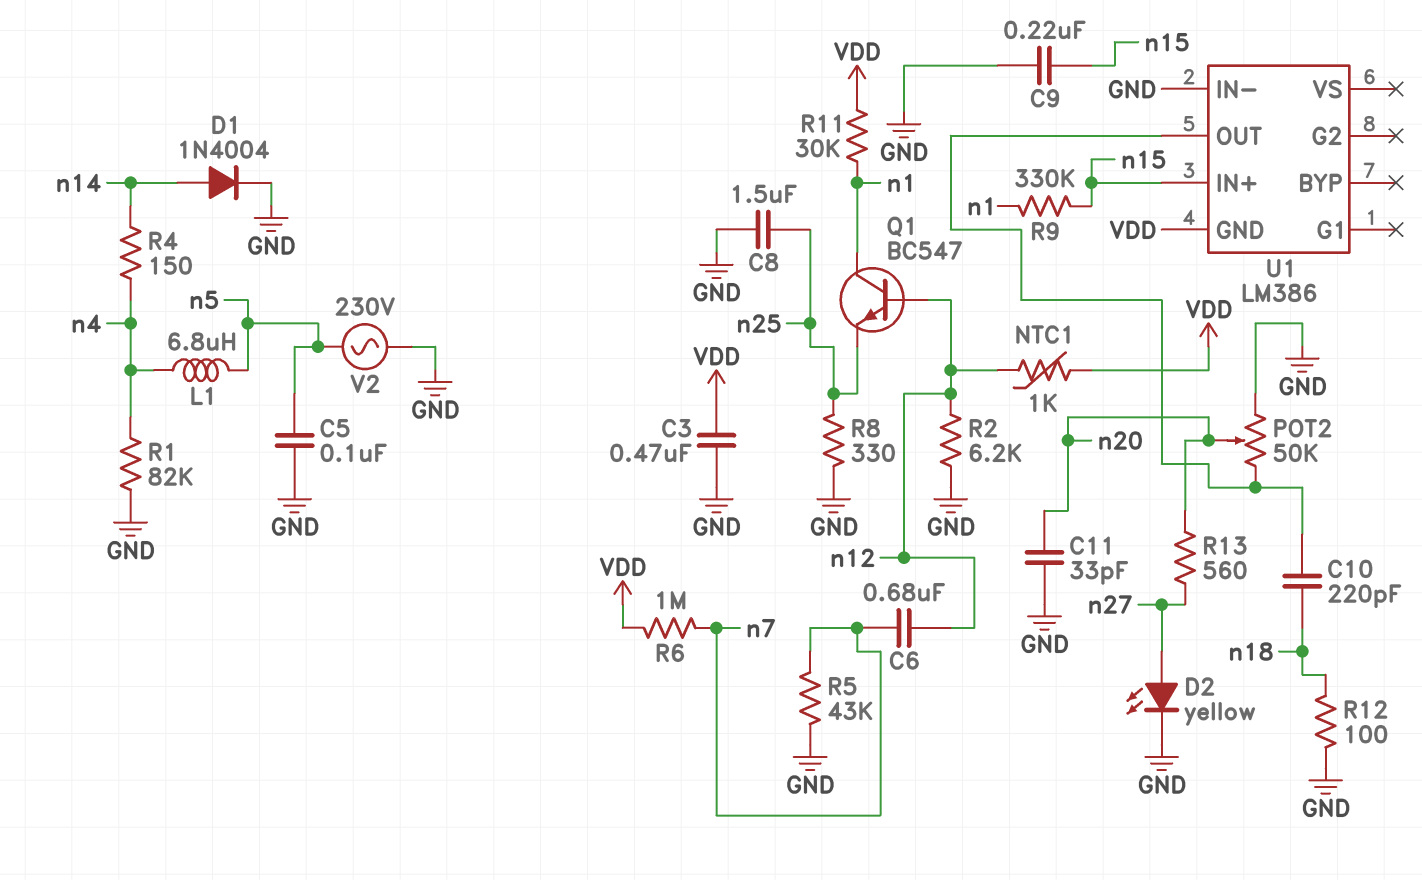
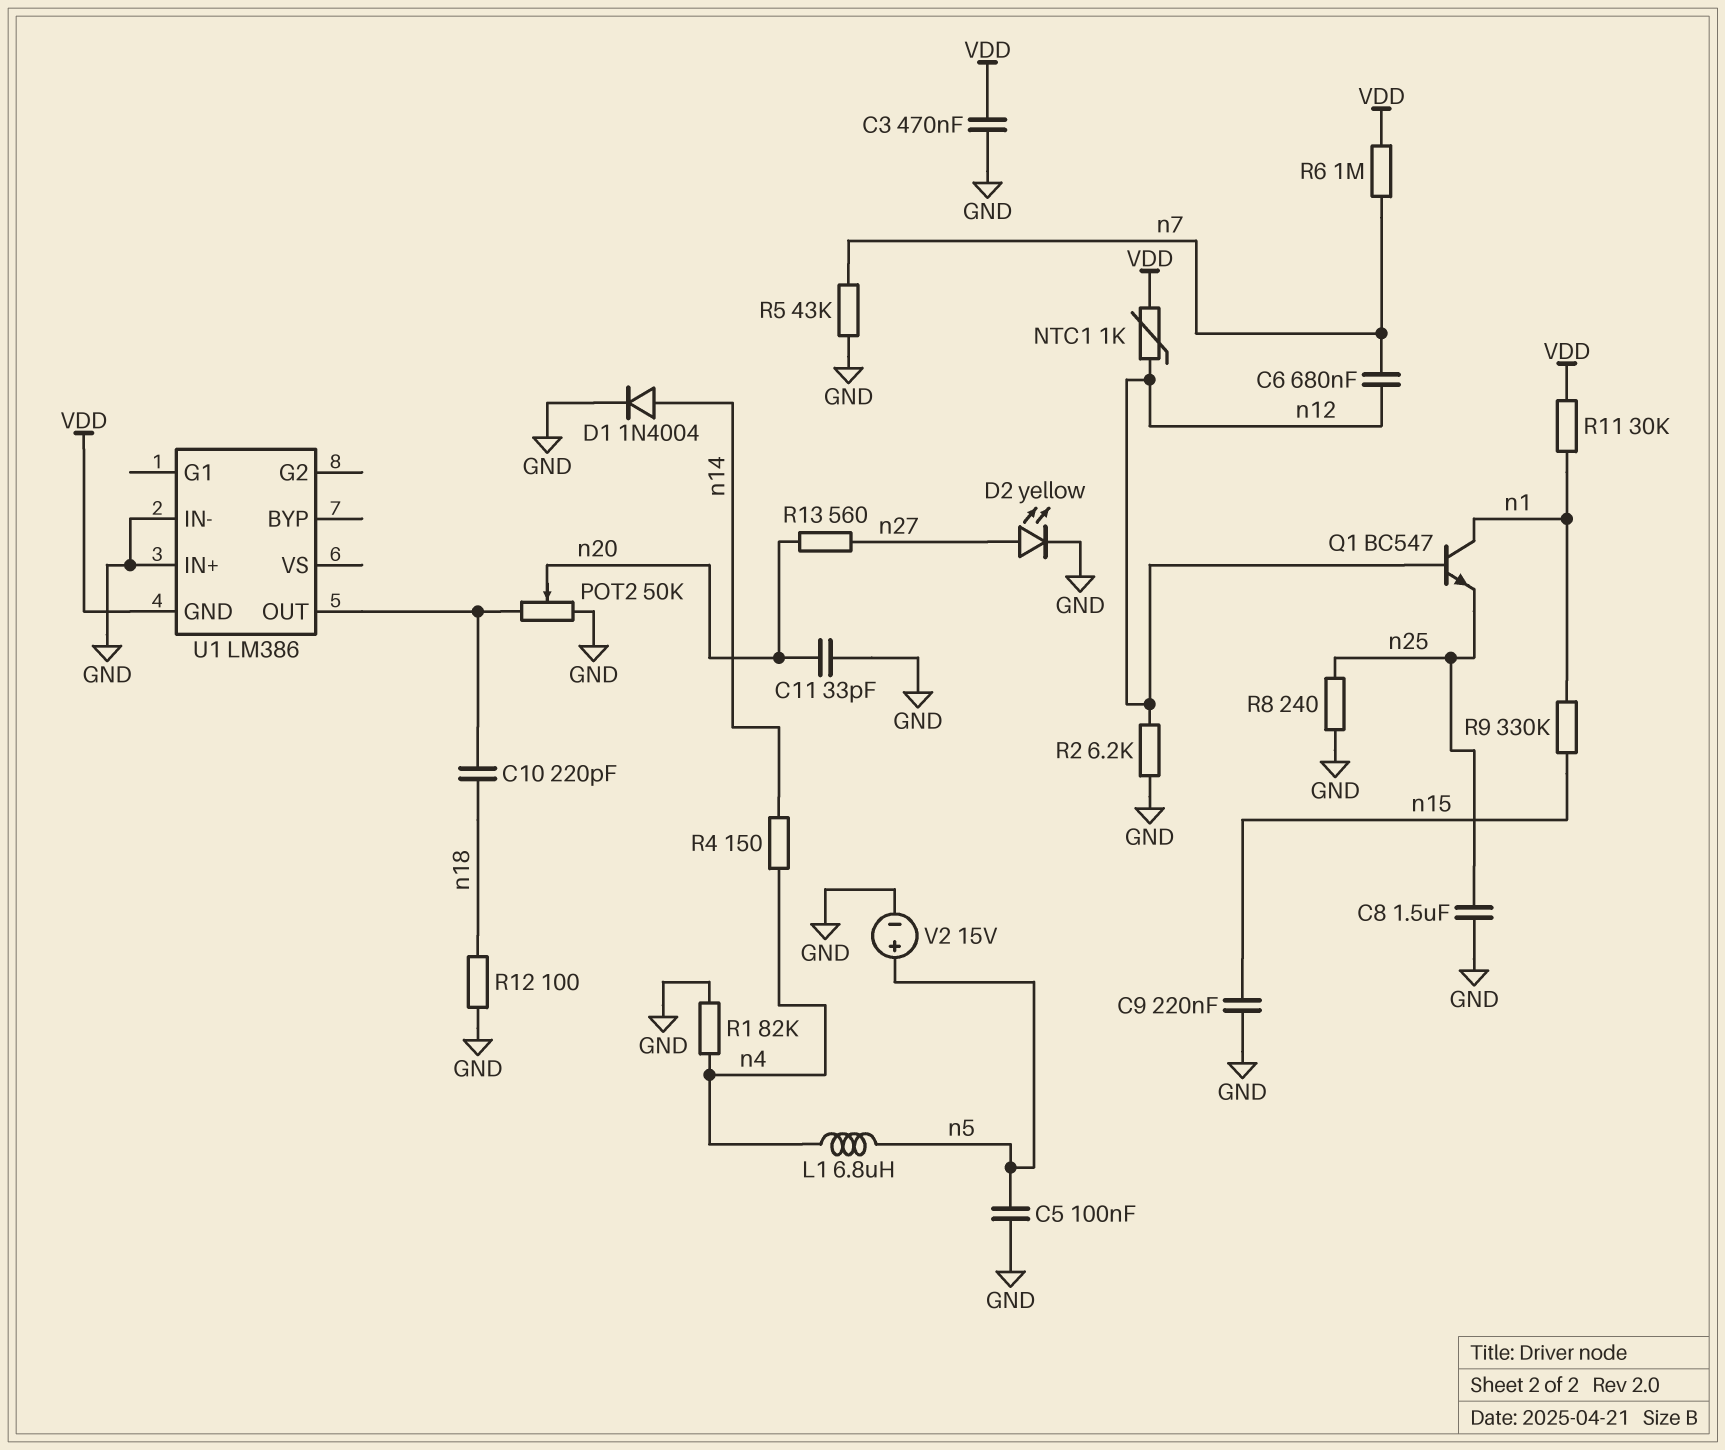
R8: 330 (GND, n25) -> 240 (GND, n25)
U1 pin IN+: n15 -> GND
V2: AC 230V (GND, n5) -> 15V (plus n5, minus GND)

